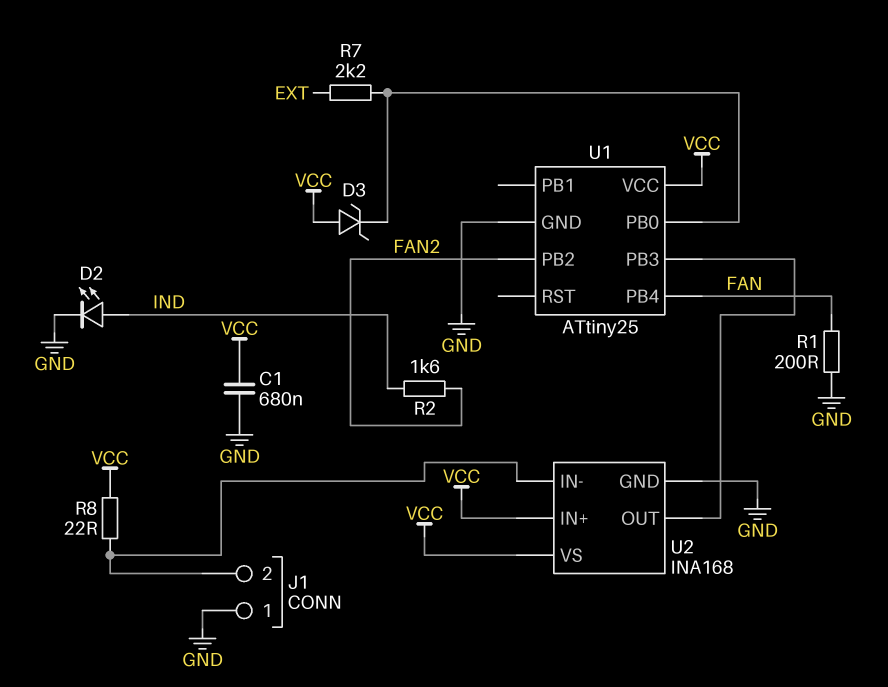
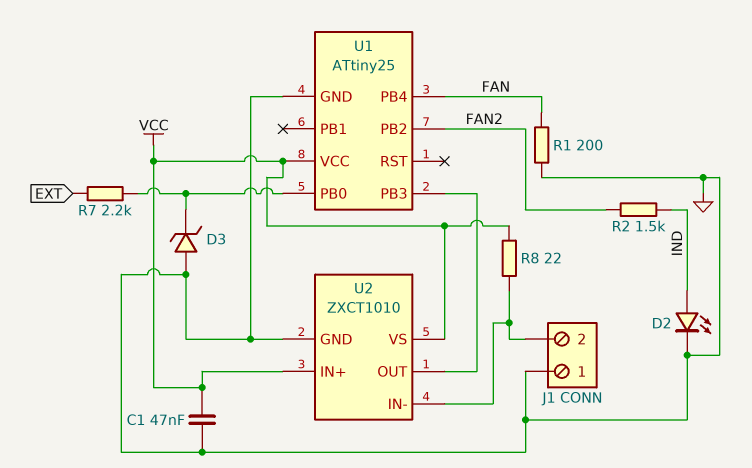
C1: 680nF (GND, VCC) -> 47nF (GND, VCC)
D3: zener (A VCC, K U1/PB0) -> zener (A GND, K U1/PB0)
R2: 1.6k (FAN2, IND) -> 1.5k (FAN2, IND)
U2: INA168 -> ZXCT1010

